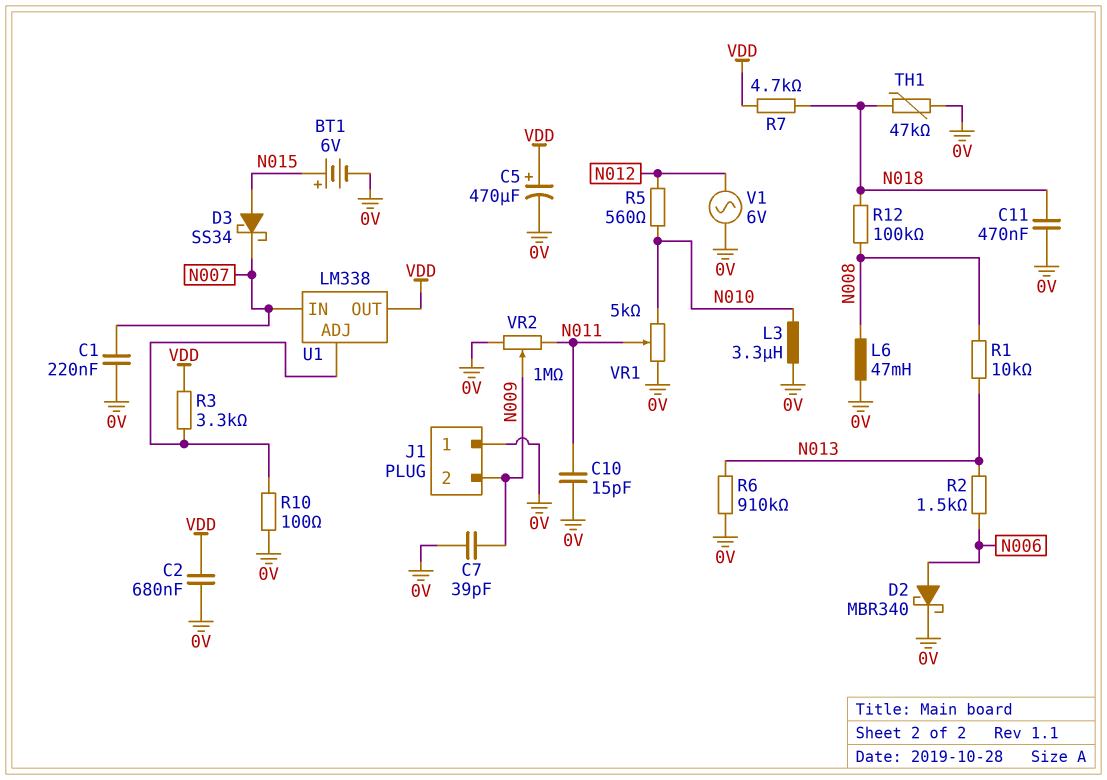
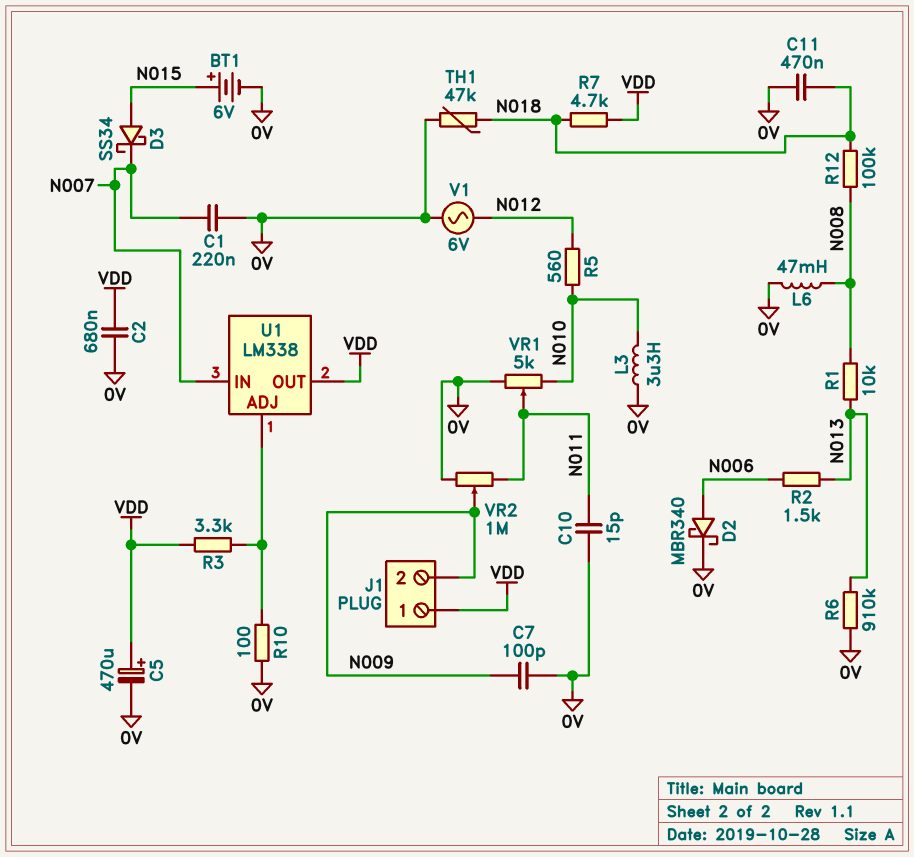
C7: 39pF (0V, N009) -> 100pF (0V, N009)
J1 pin 1: 0V -> VDD

